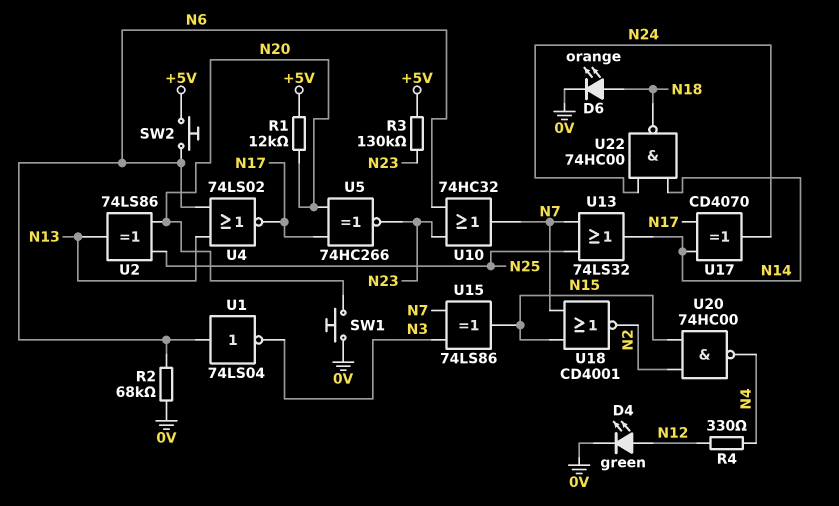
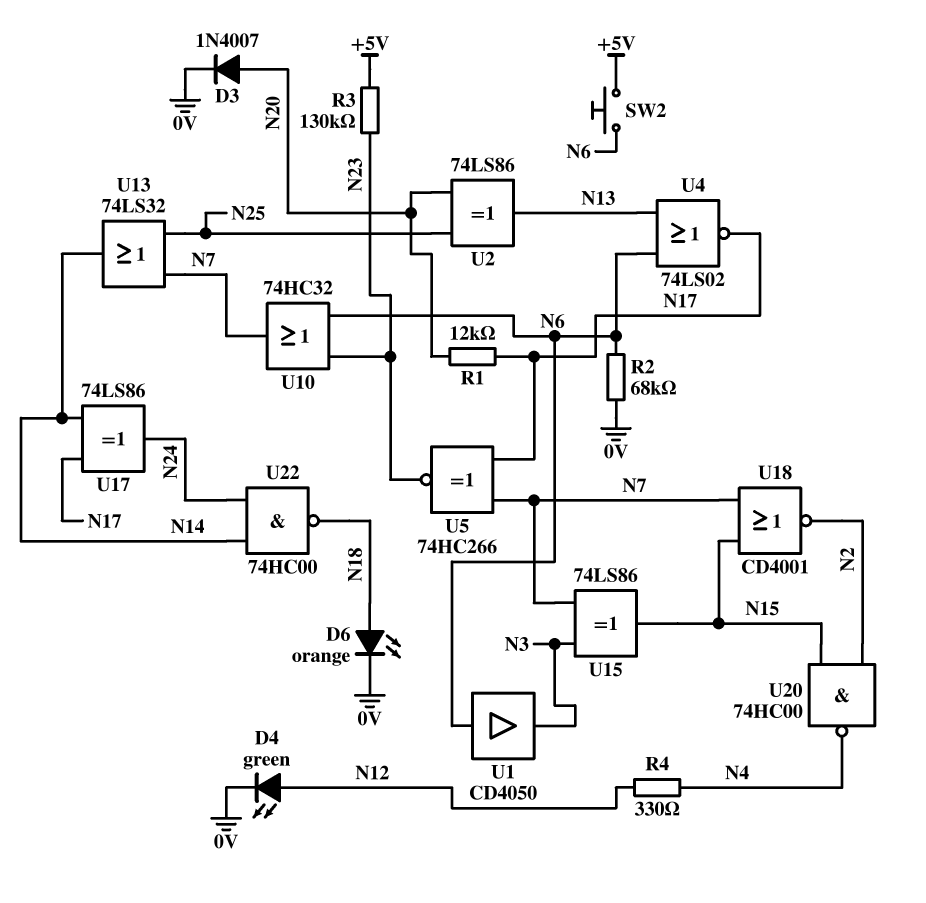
D3: none -> diode 1N4007 (A N20, K 0V)
R1: 12k (+5V, N20) -> 12k (N17, N20)
SW1: button (0V, N20) -> none
U1: NOT 74LS04 (in N6, out N3) -> buffer CD4050 (in N6, out N3)
U5: XNOR 74HC266 (in N17, in N20, out N23) -> XNOR 74HC266 (in N7, in N17, out N23)
U17: XOR CD4070 (in N14, in N17, out N24) -> XOR 74LS86 (in N14, in N17, out N24)

